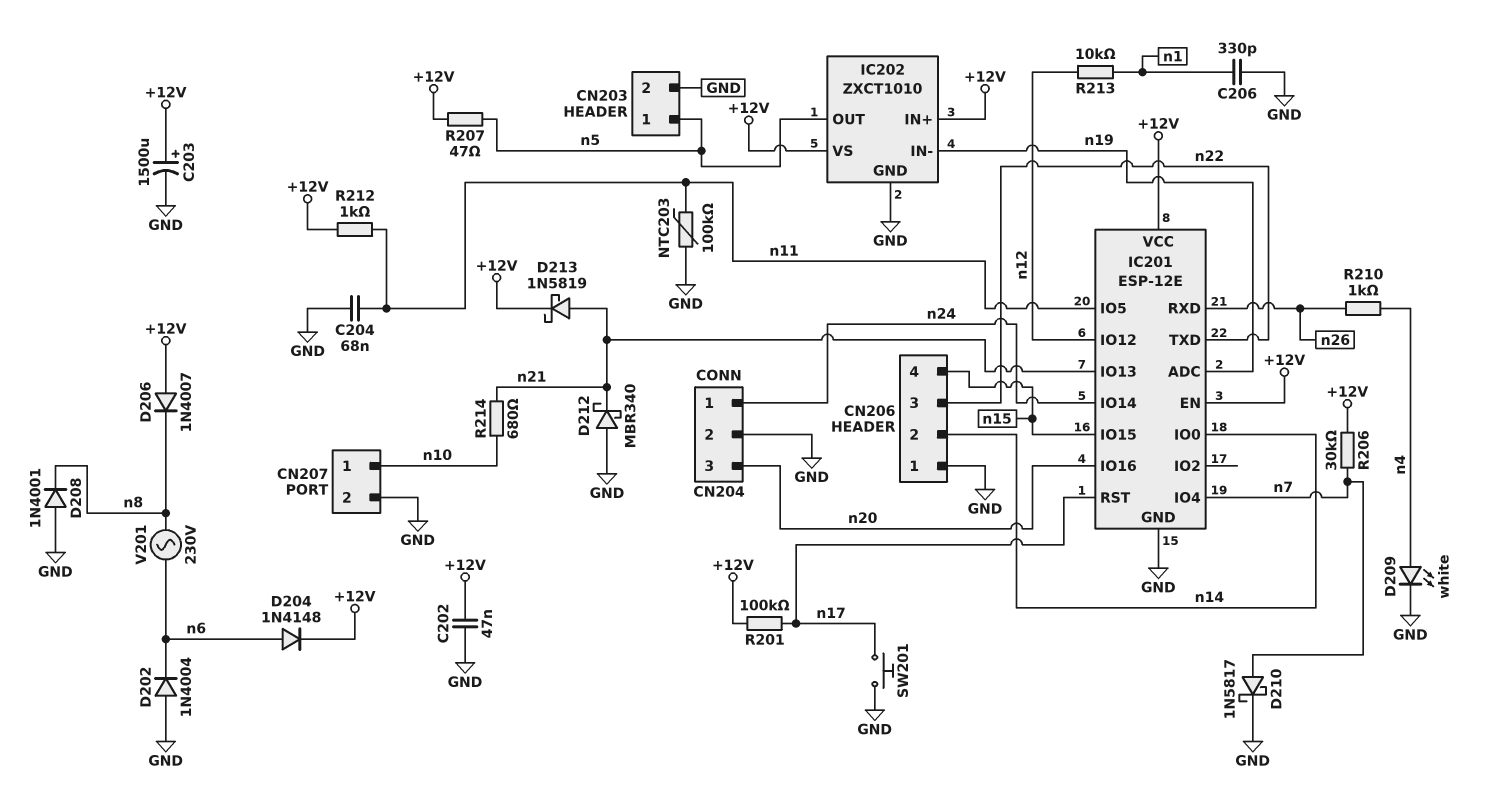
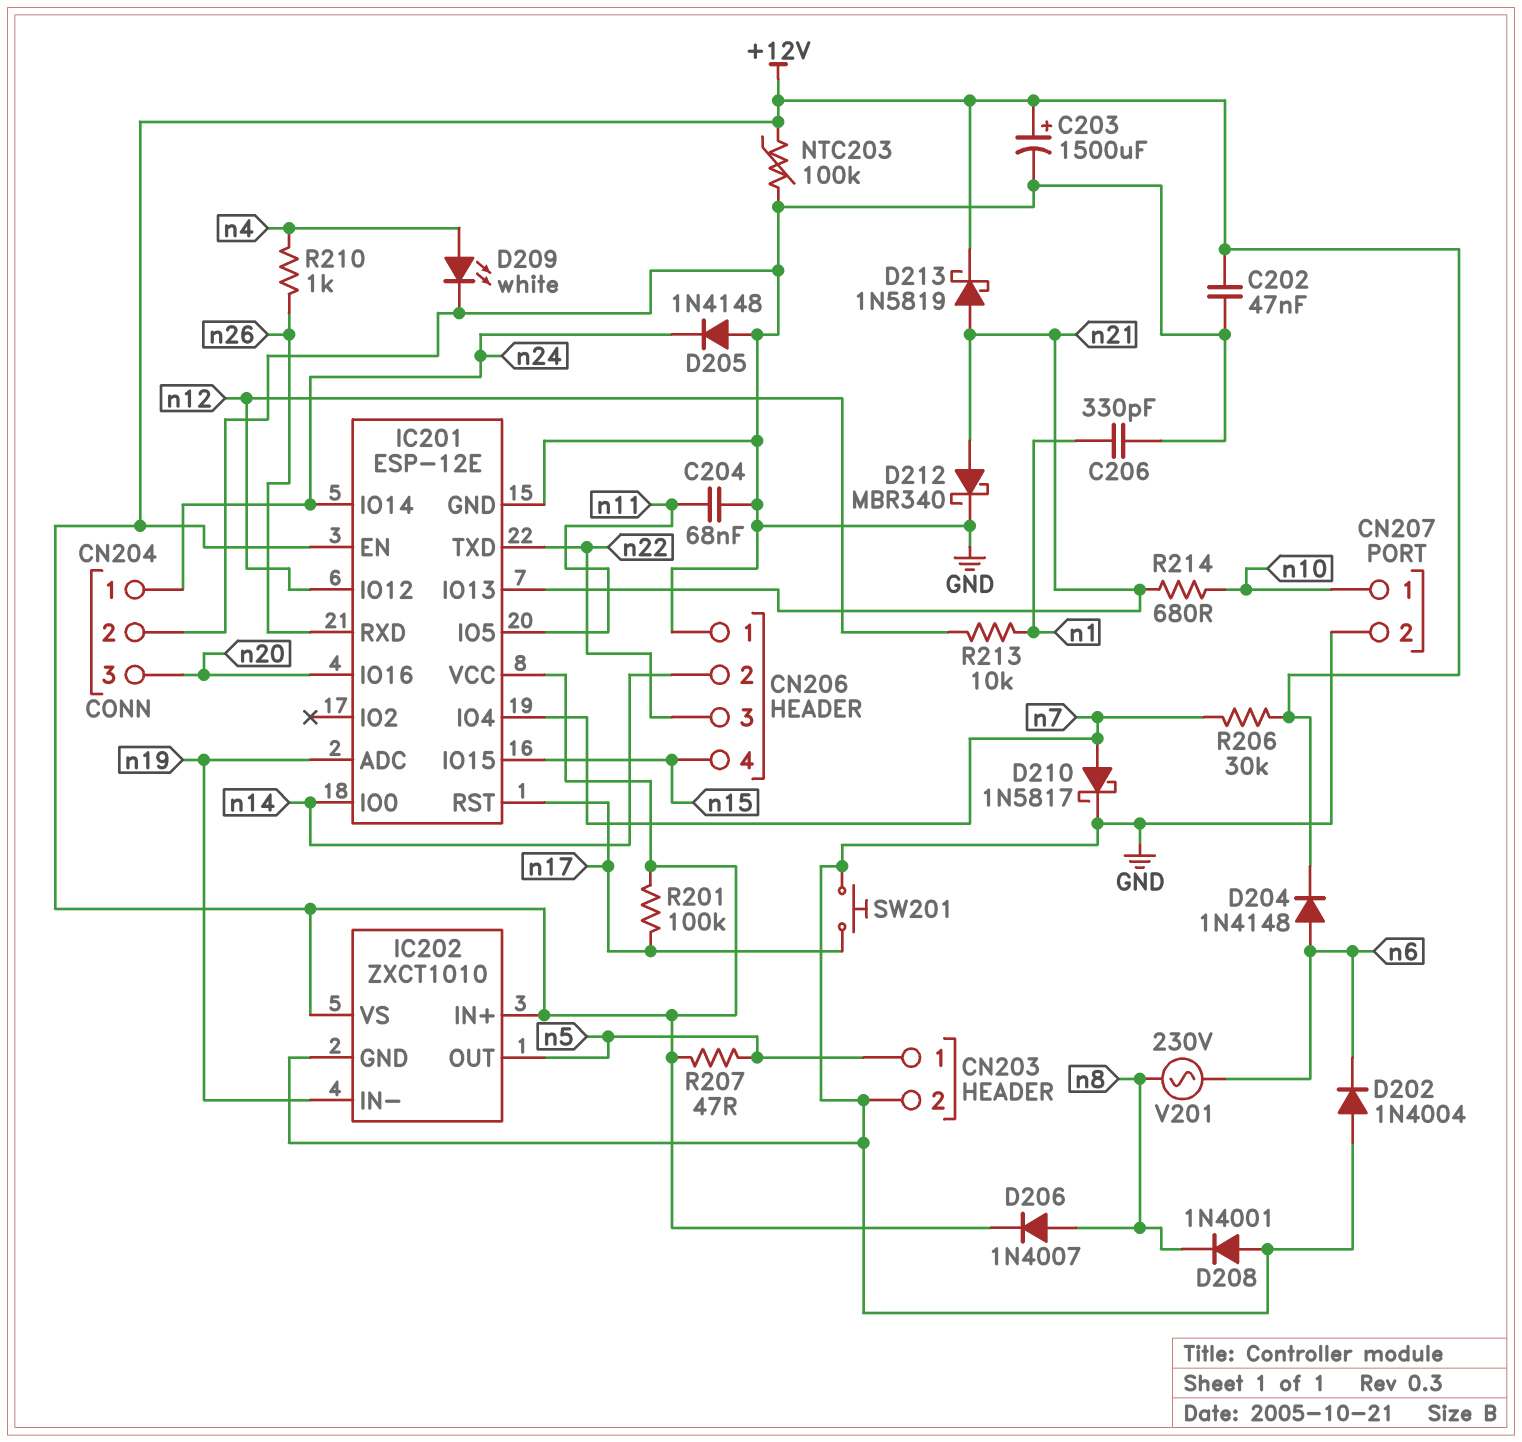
D205: none -> diode 1N4148 (A GND, K n24)
D206: diode 1N4007 (A +12V, K n8) -> diode 1N4007 (A n8, K +12V)
D212: schottky MBR340 (A GND, K n21) -> schottky MBR340 (A n21, K GND)
NTC203: 100k (GND, n11) -> 100k (+12V, GND)
R212: 1k (+12V, n11) -> none

